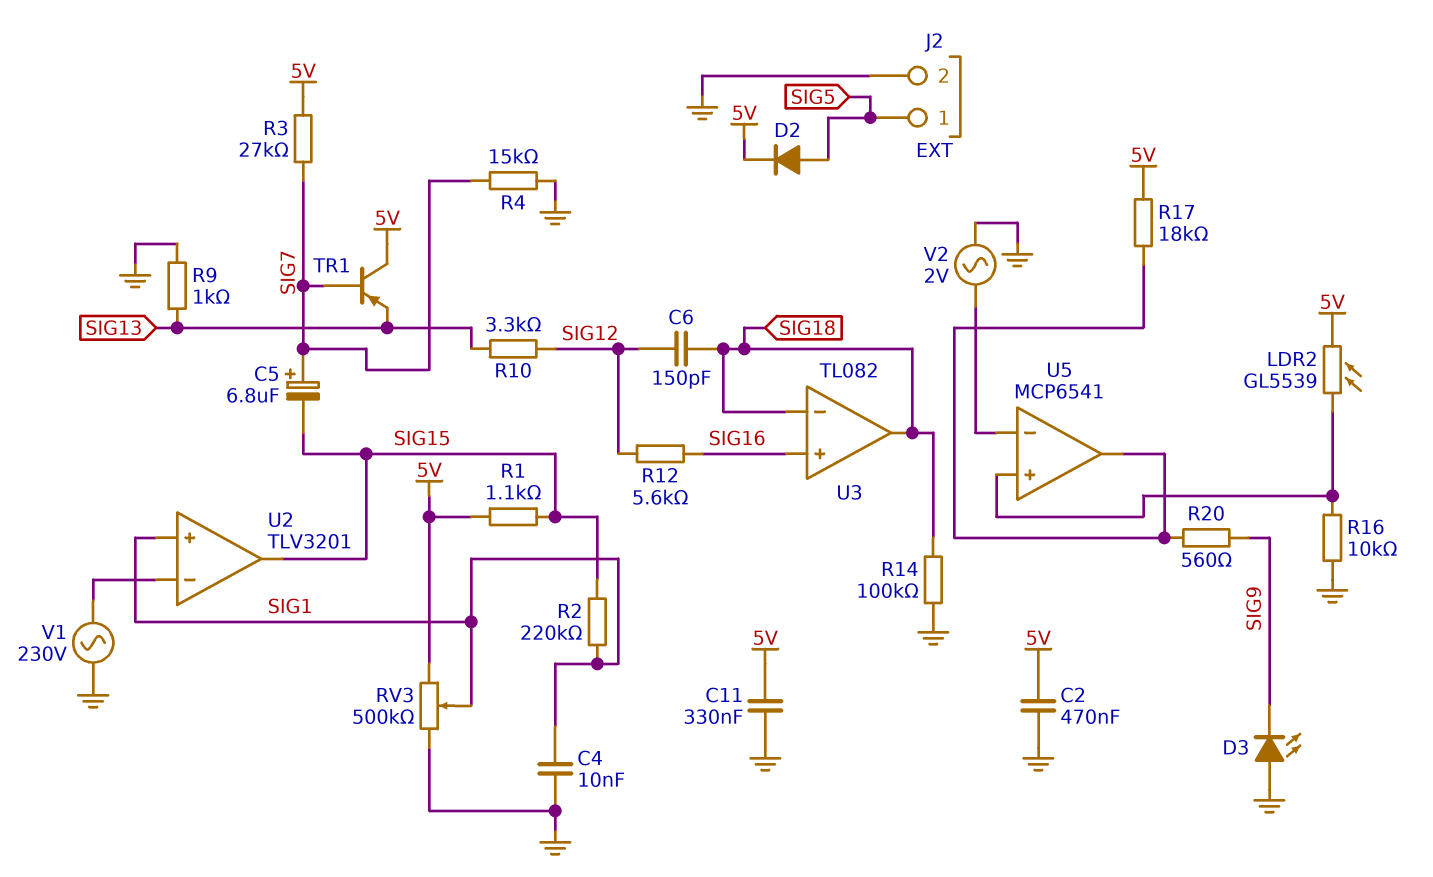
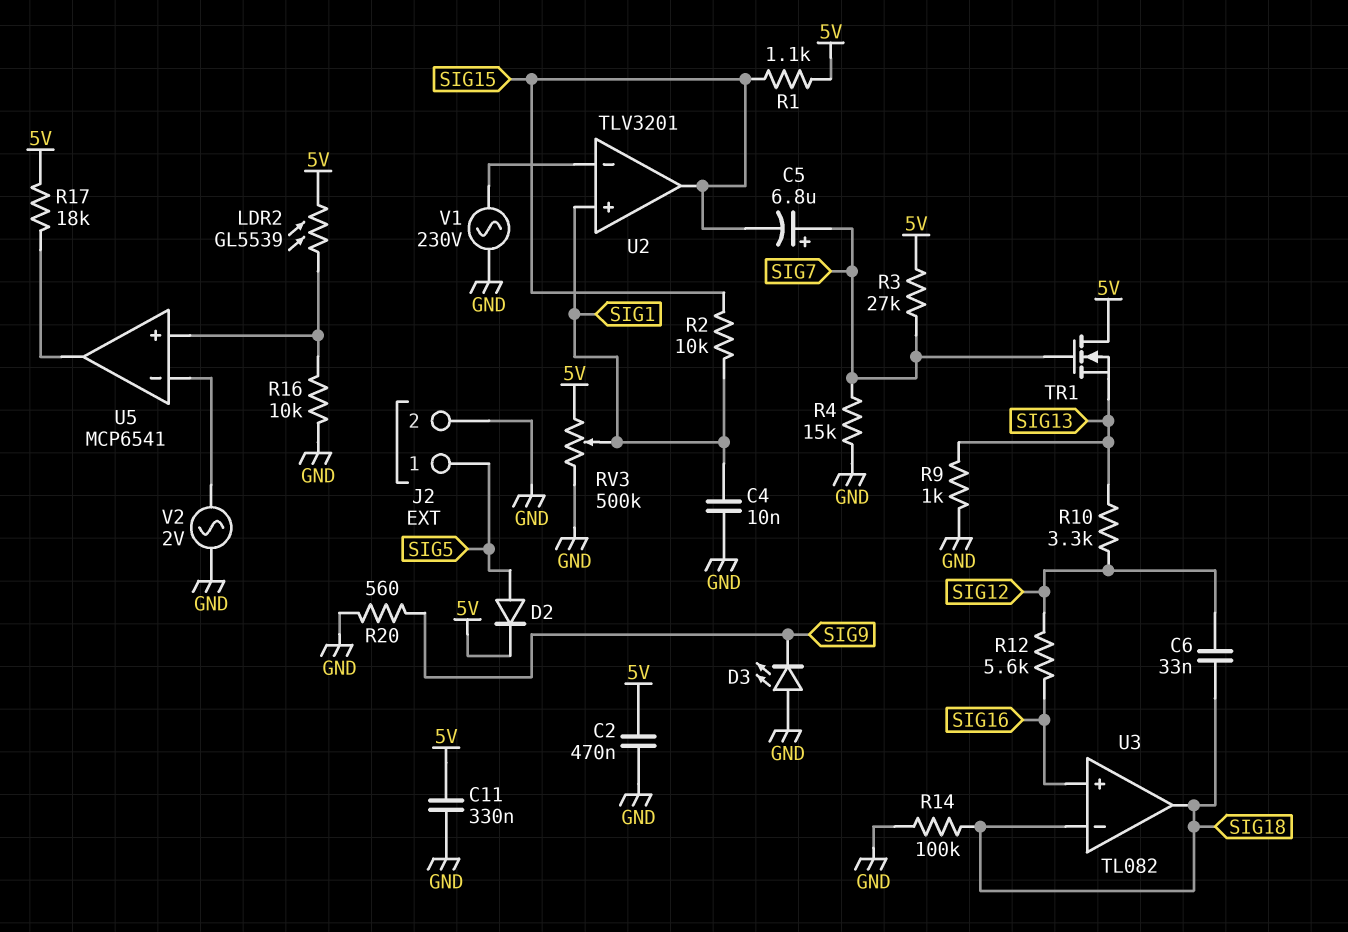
C6: 150pF (SIG12, SIG18) -> 33nF (SIG12, SIG18)
R2: 220k (SIG1, SIG15) -> 10k (SIG1, SIG15)
R20: 560 (SIG9, U5/out) -> 560 (GND, SIG9)
TR1: PNP (B SIG7, C 5V, E SIG13) -> NMOS (G SIG7, D 5V, S SIG13)

